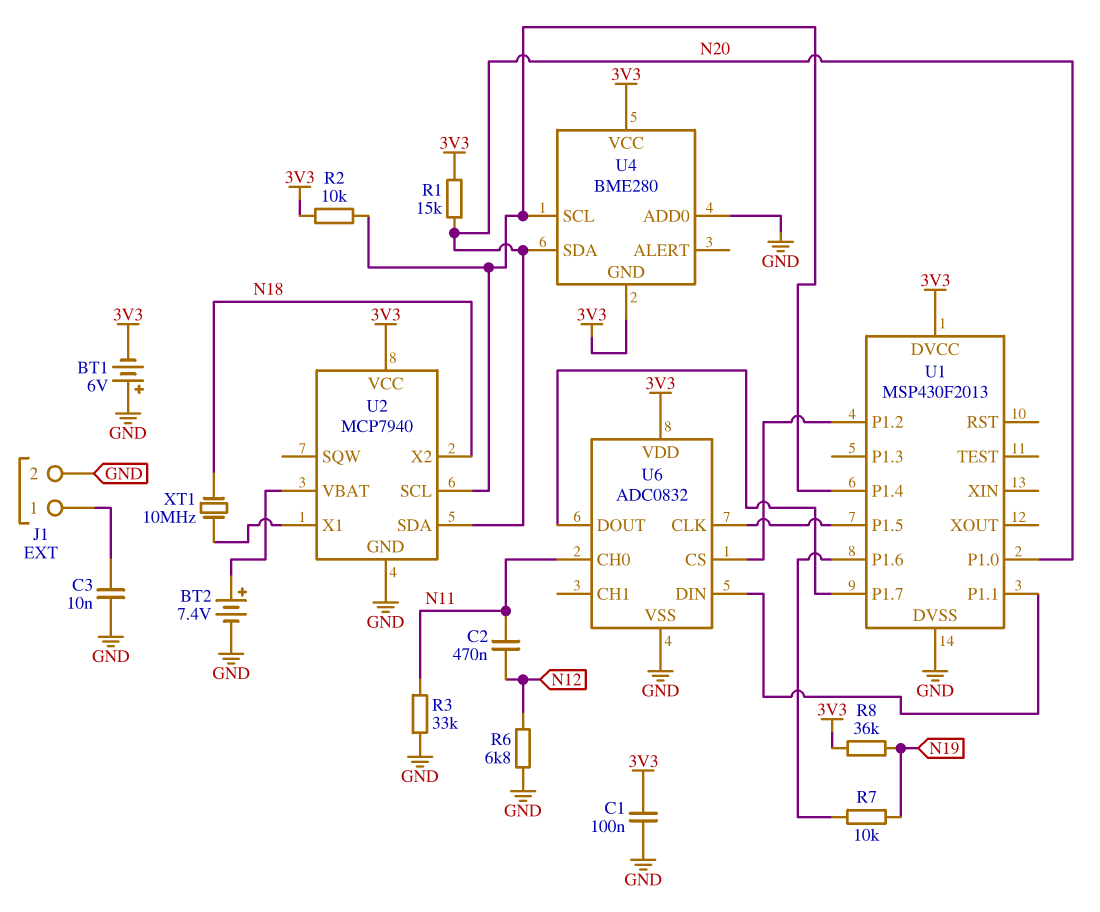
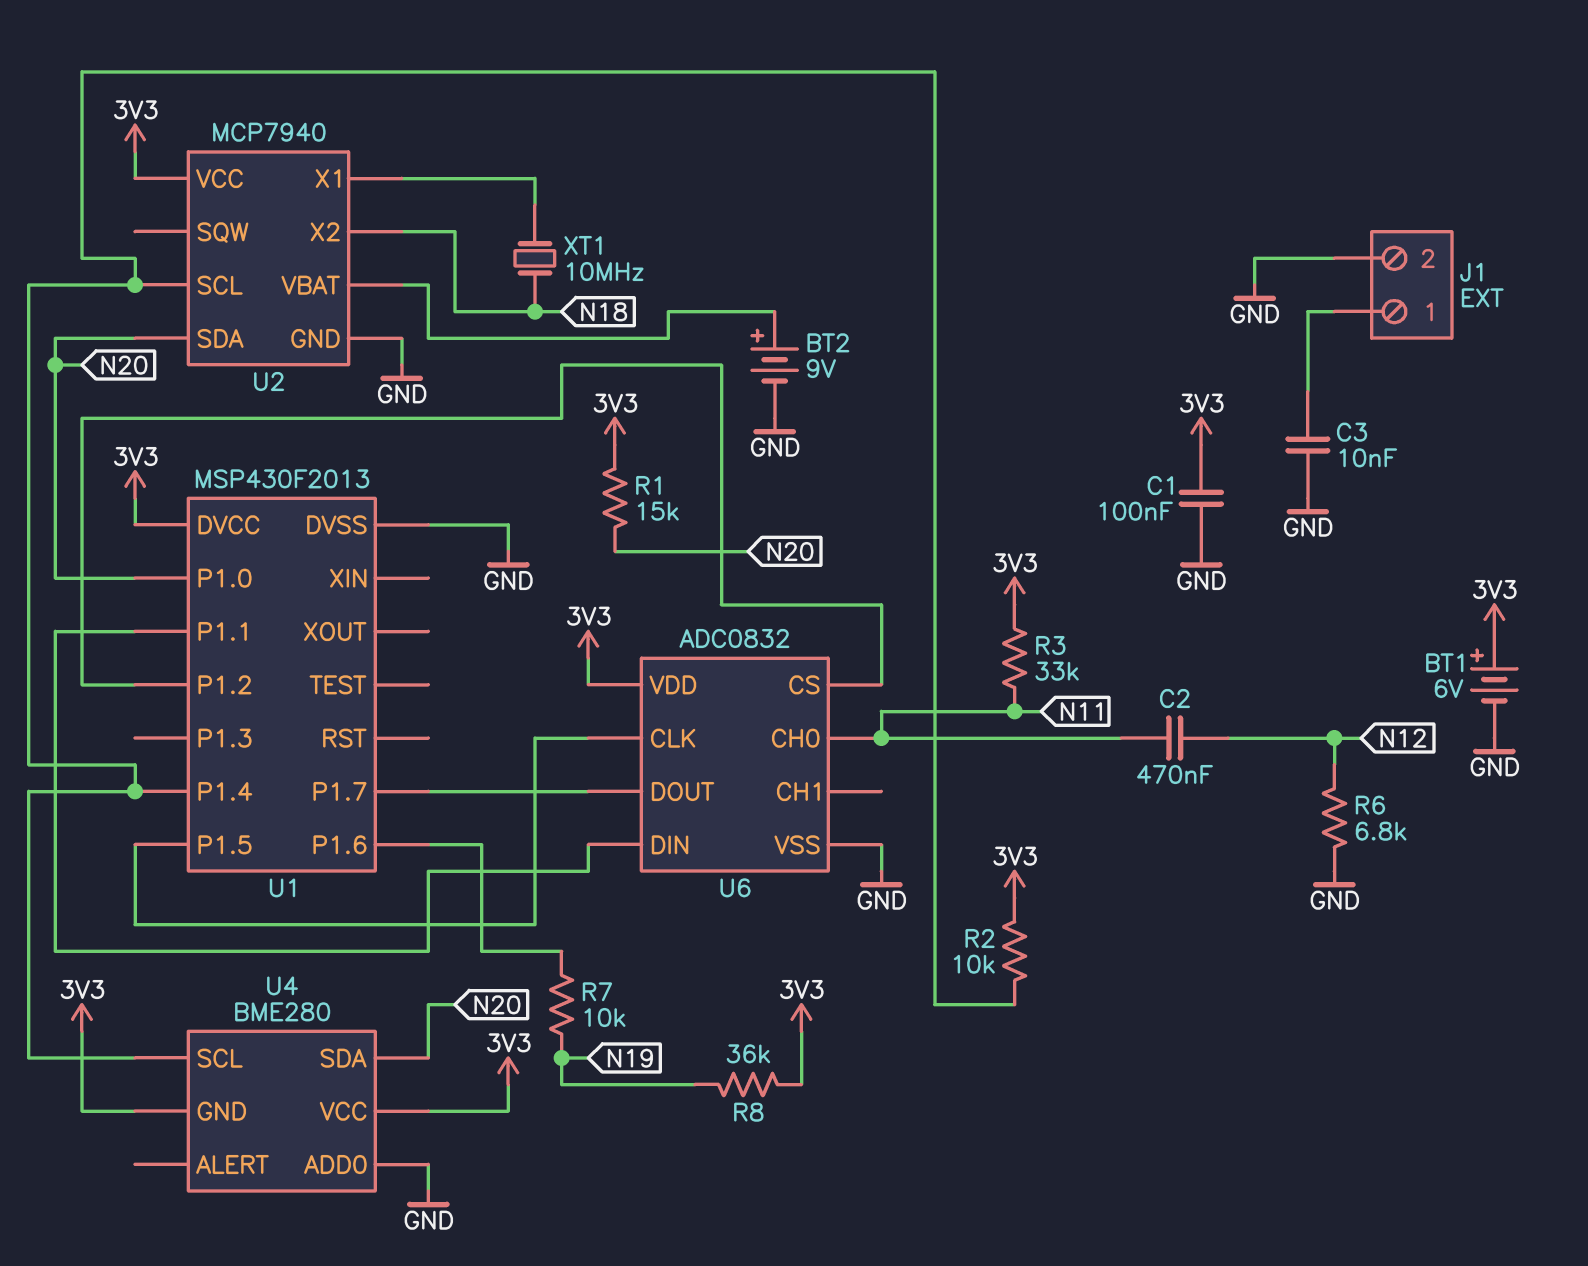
BT1: 6V (plus GND, minus 3V3) -> 6V (plus 3V3, minus GND)
BT2: 7.4V (plus U2/VBAT, minus GND) -> 9V (plus U2/VBAT, minus GND)
R3: 33k (GND, N11) -> 33k (3V3, N11)

